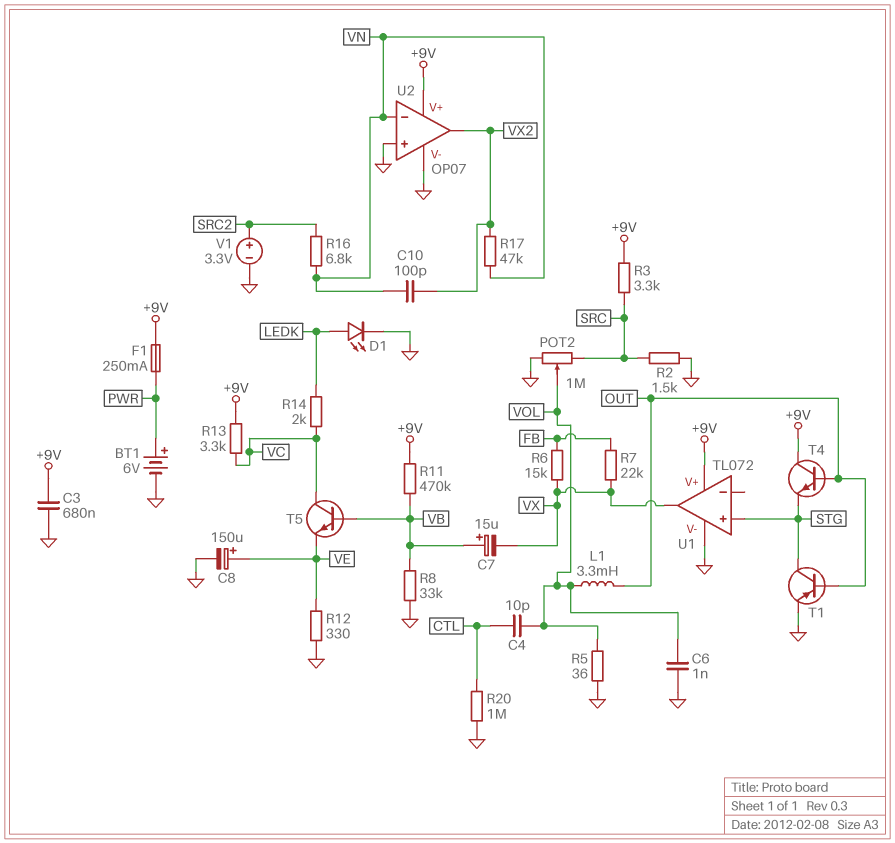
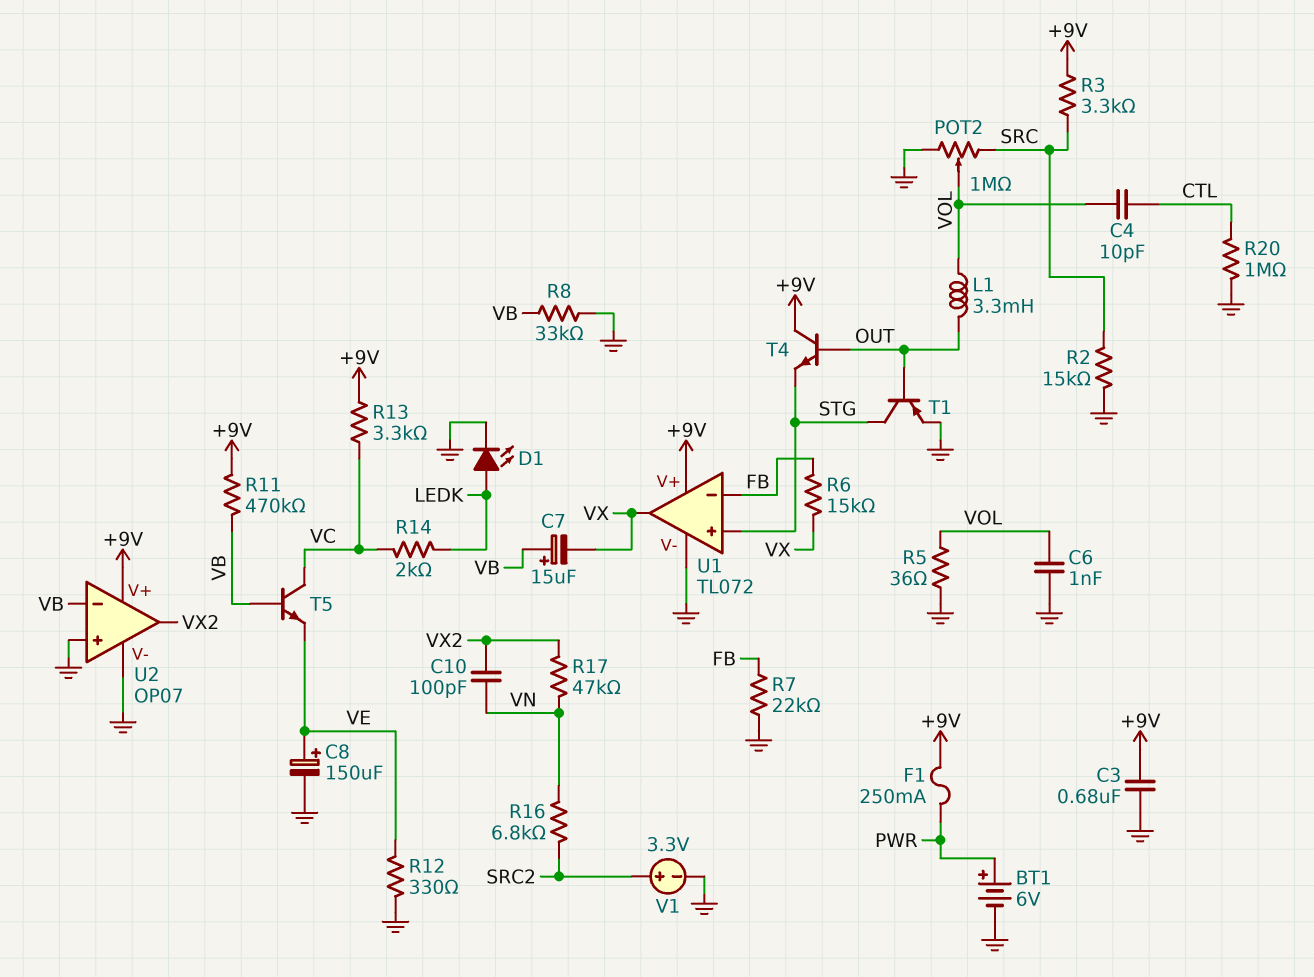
R2: 1.5k (GND, SRC) -> 15k (GND, SRC)
R7: 22k (FB, VX) -> 22k (FB, GND)
U1 pin in-: none -> FB
U2 pin in-: VN -> VB

